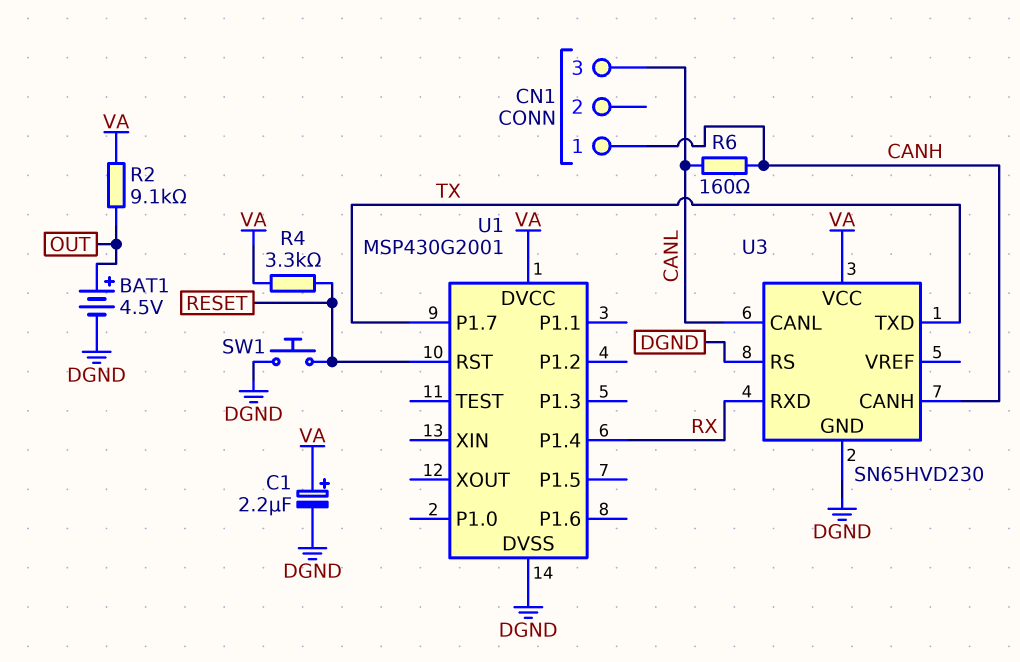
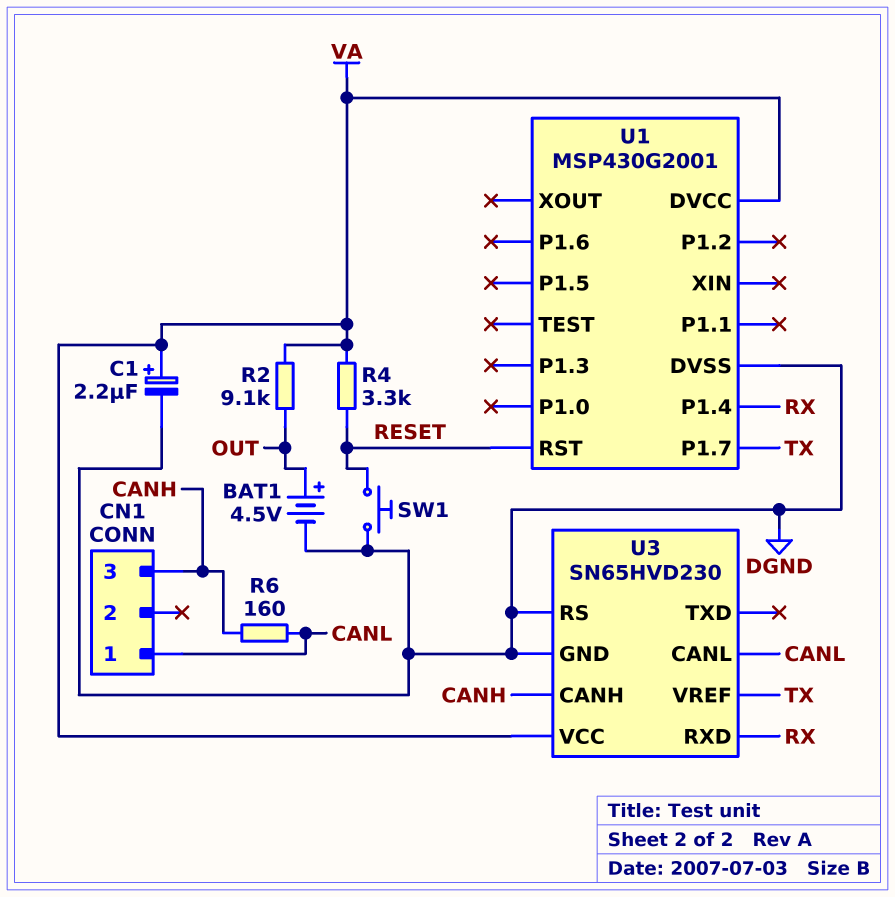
CN1 pin 1: CANH -> CANL
CN1 pin 3: CANL -> CANH
U3 pin TXD: TX -> none
U3 pin VREF: none -> TX

